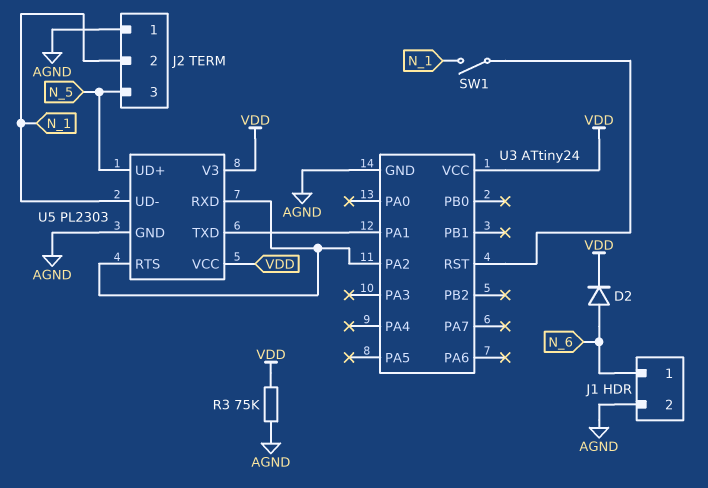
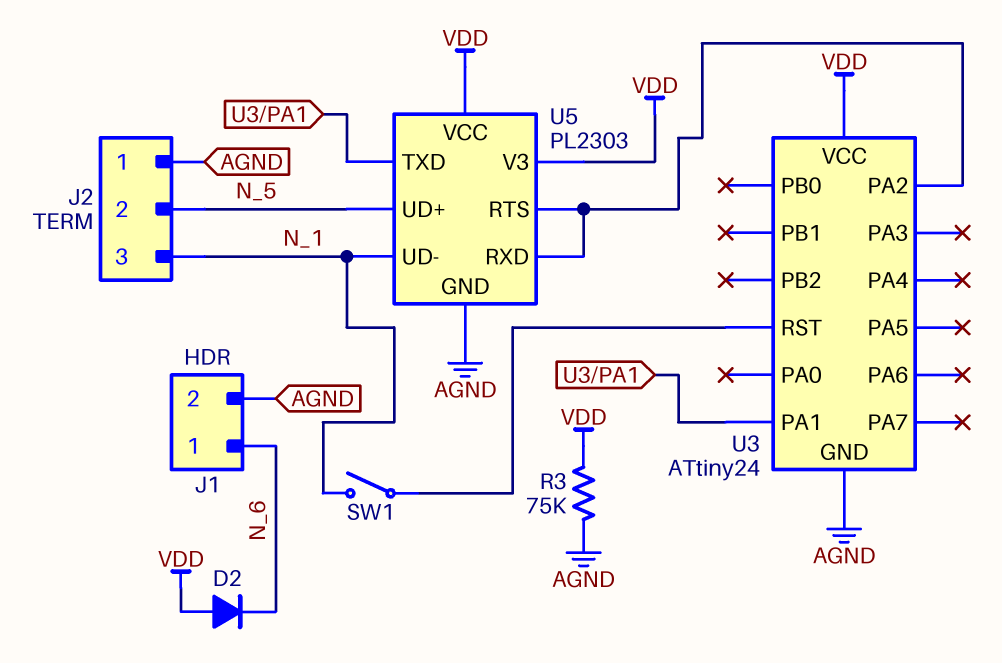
D2: diode (A N_6, K VDD) -> diode (A VDD, K N_6)
J2 pin 2: N_1 -> N_5
J2 pin 3: N_5 -> N_1

